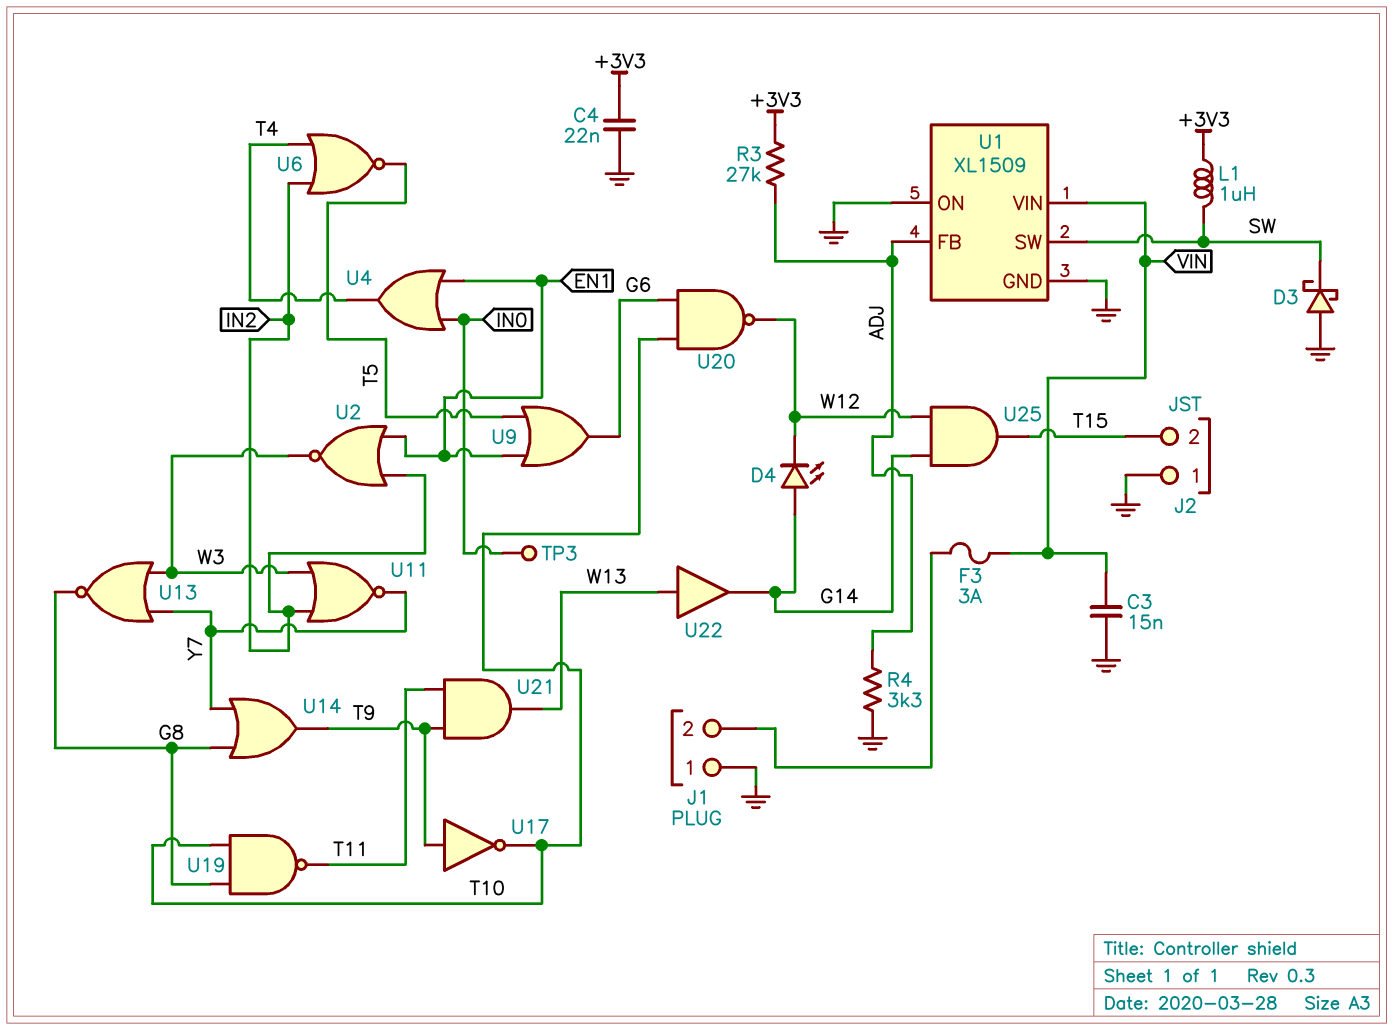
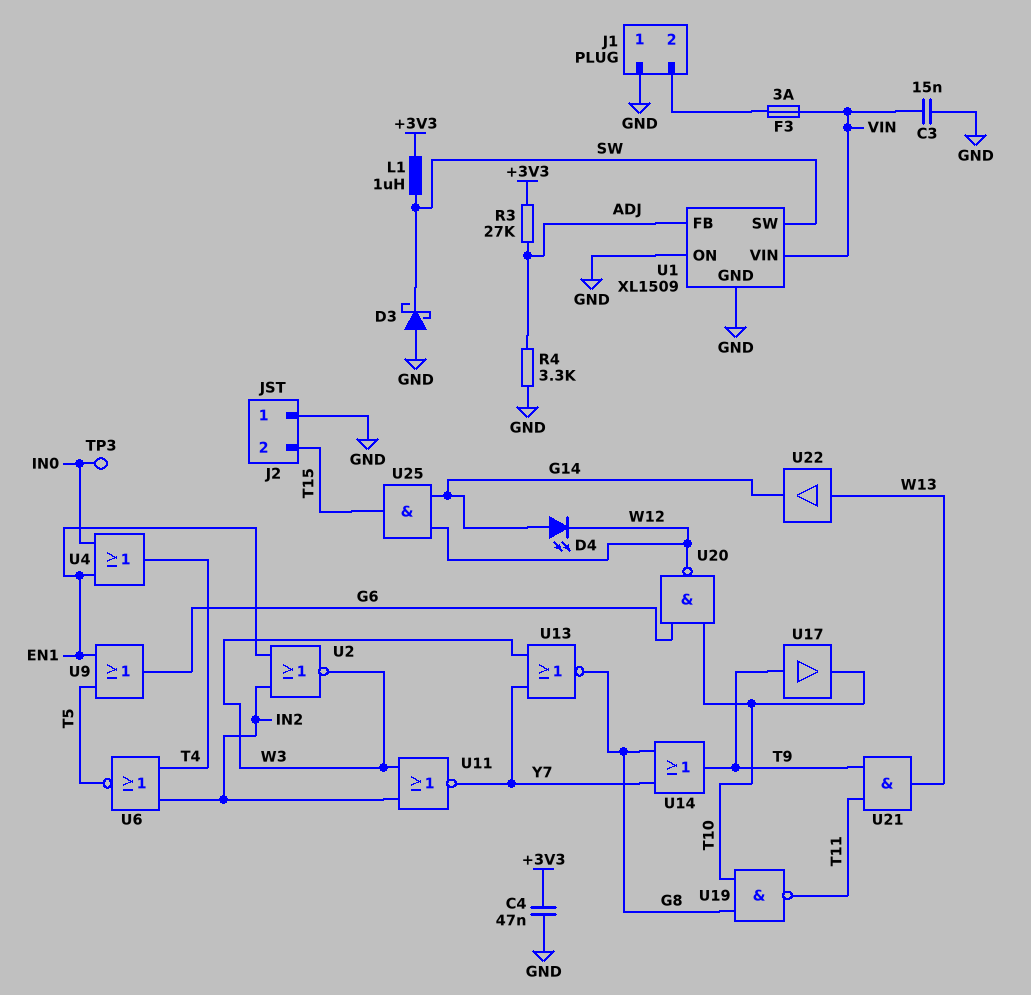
C4: 22nF (+3V3, GND) -> 47nF (+3V3, GND)
U17: NOT (in T9, out T10) -> buffer (in T9, out T10)

